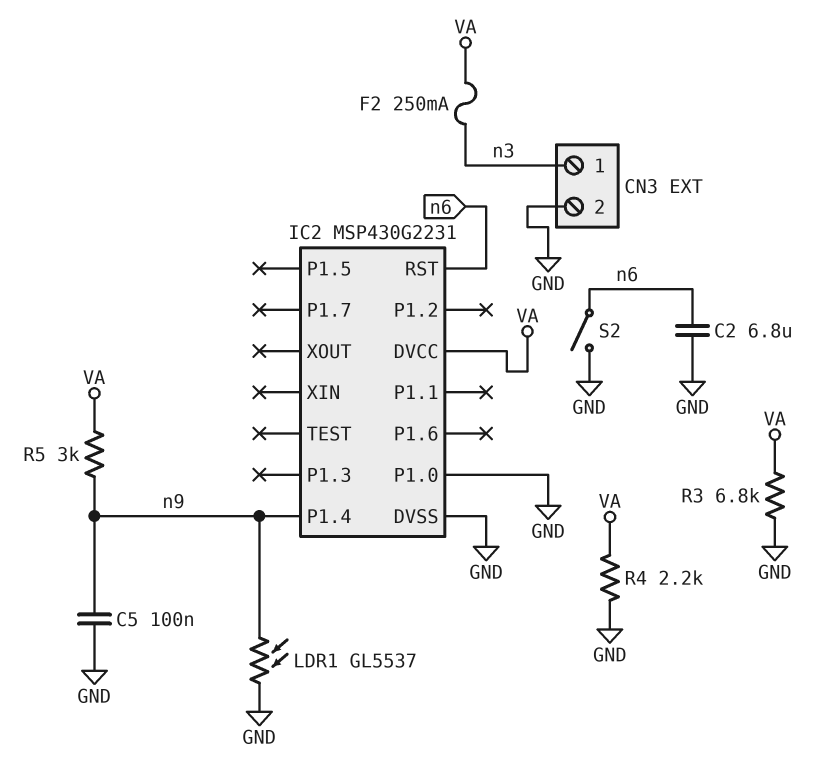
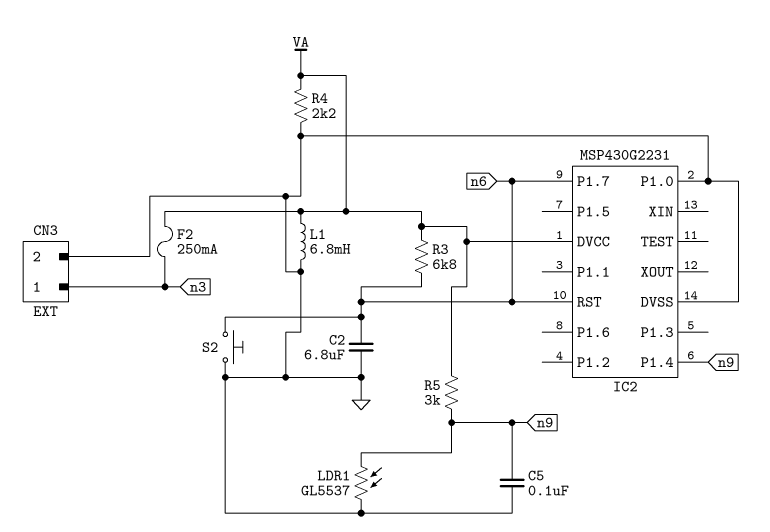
IC2 pin P1.7: none -> n6
L1: none -> 6.8mH (GND, VA)
R3: 6.8k (GND, VA) -> 6.8k (VA, n6)
S2: switch (GND, n6) -> button (GND, n6)

